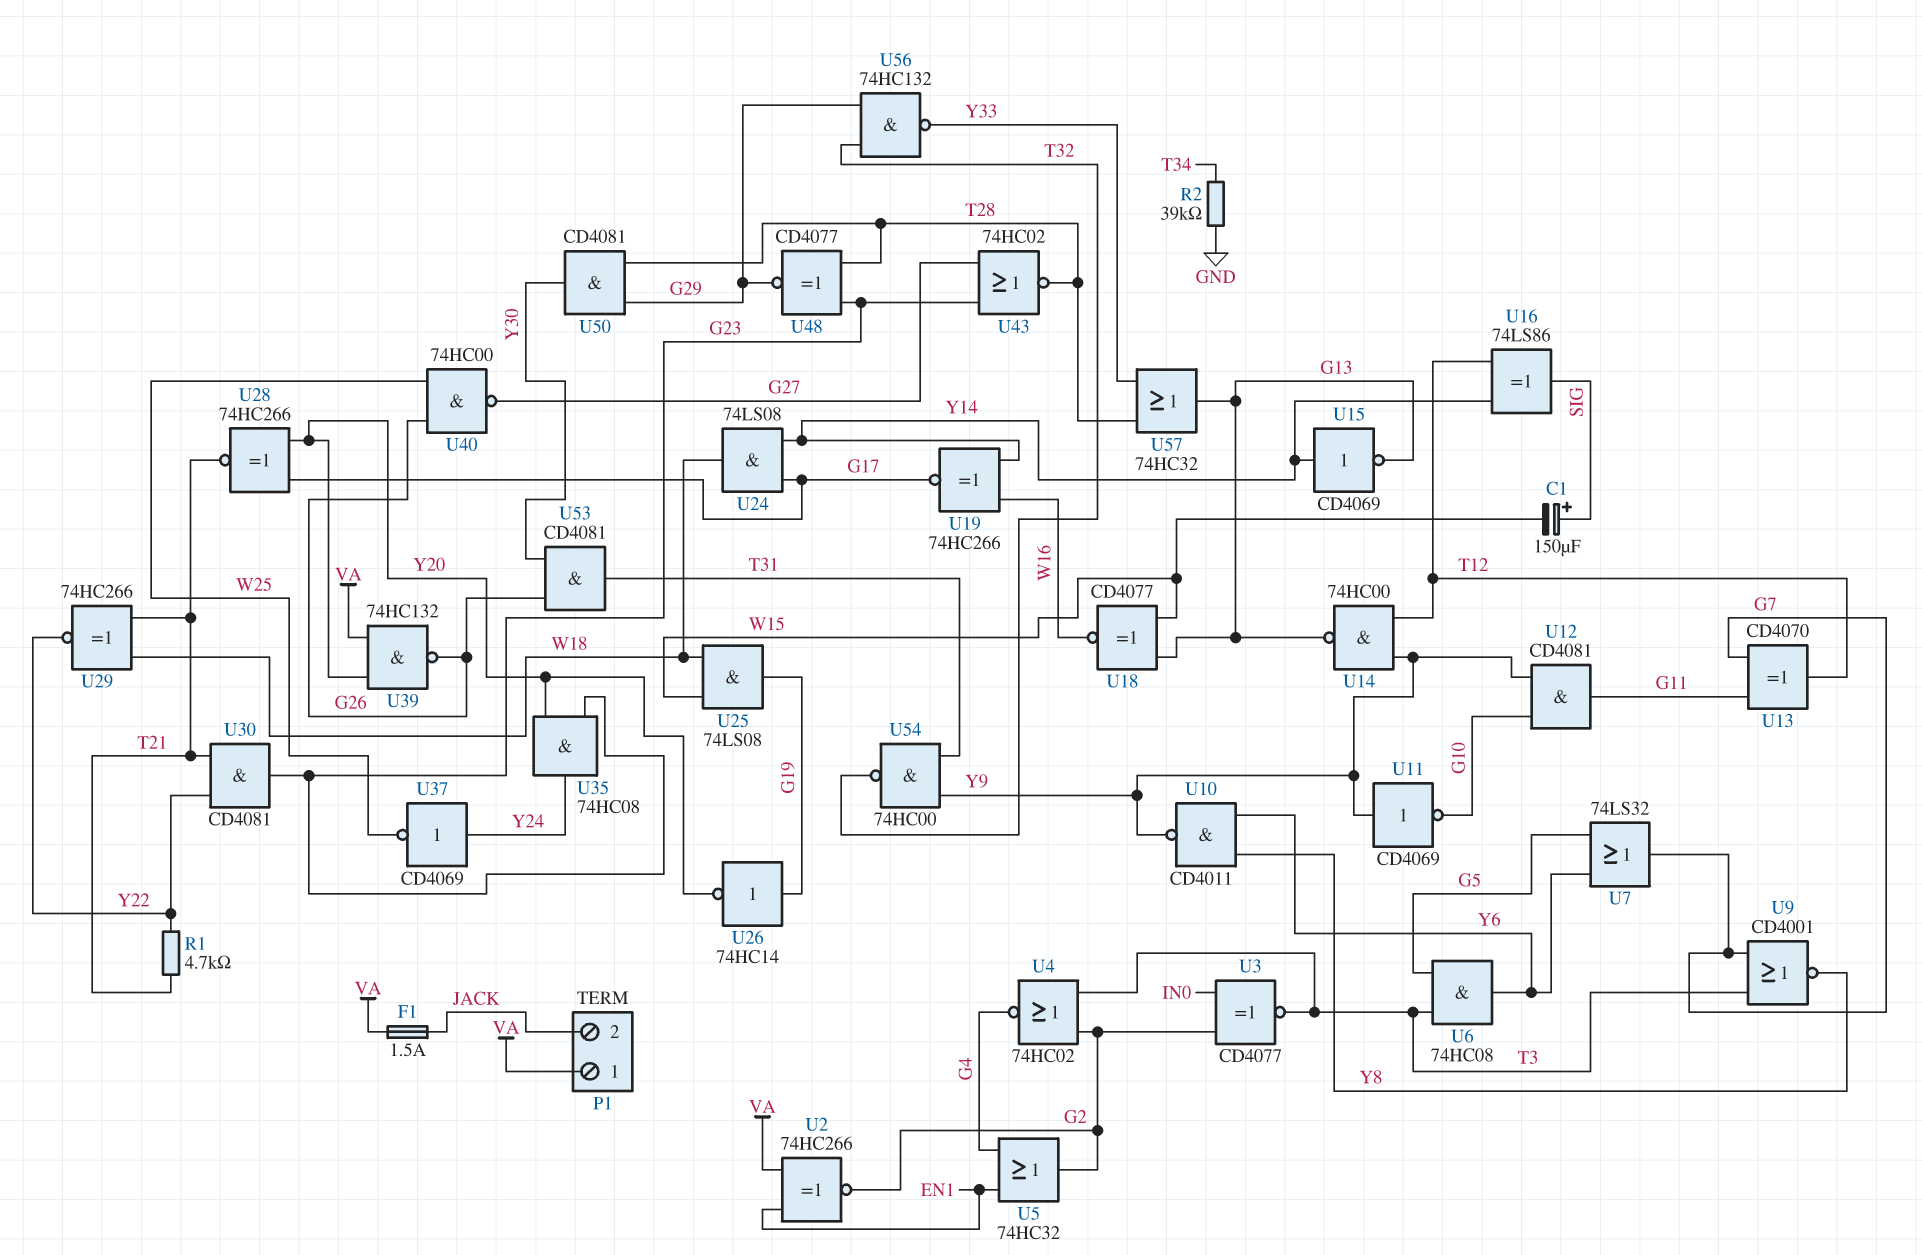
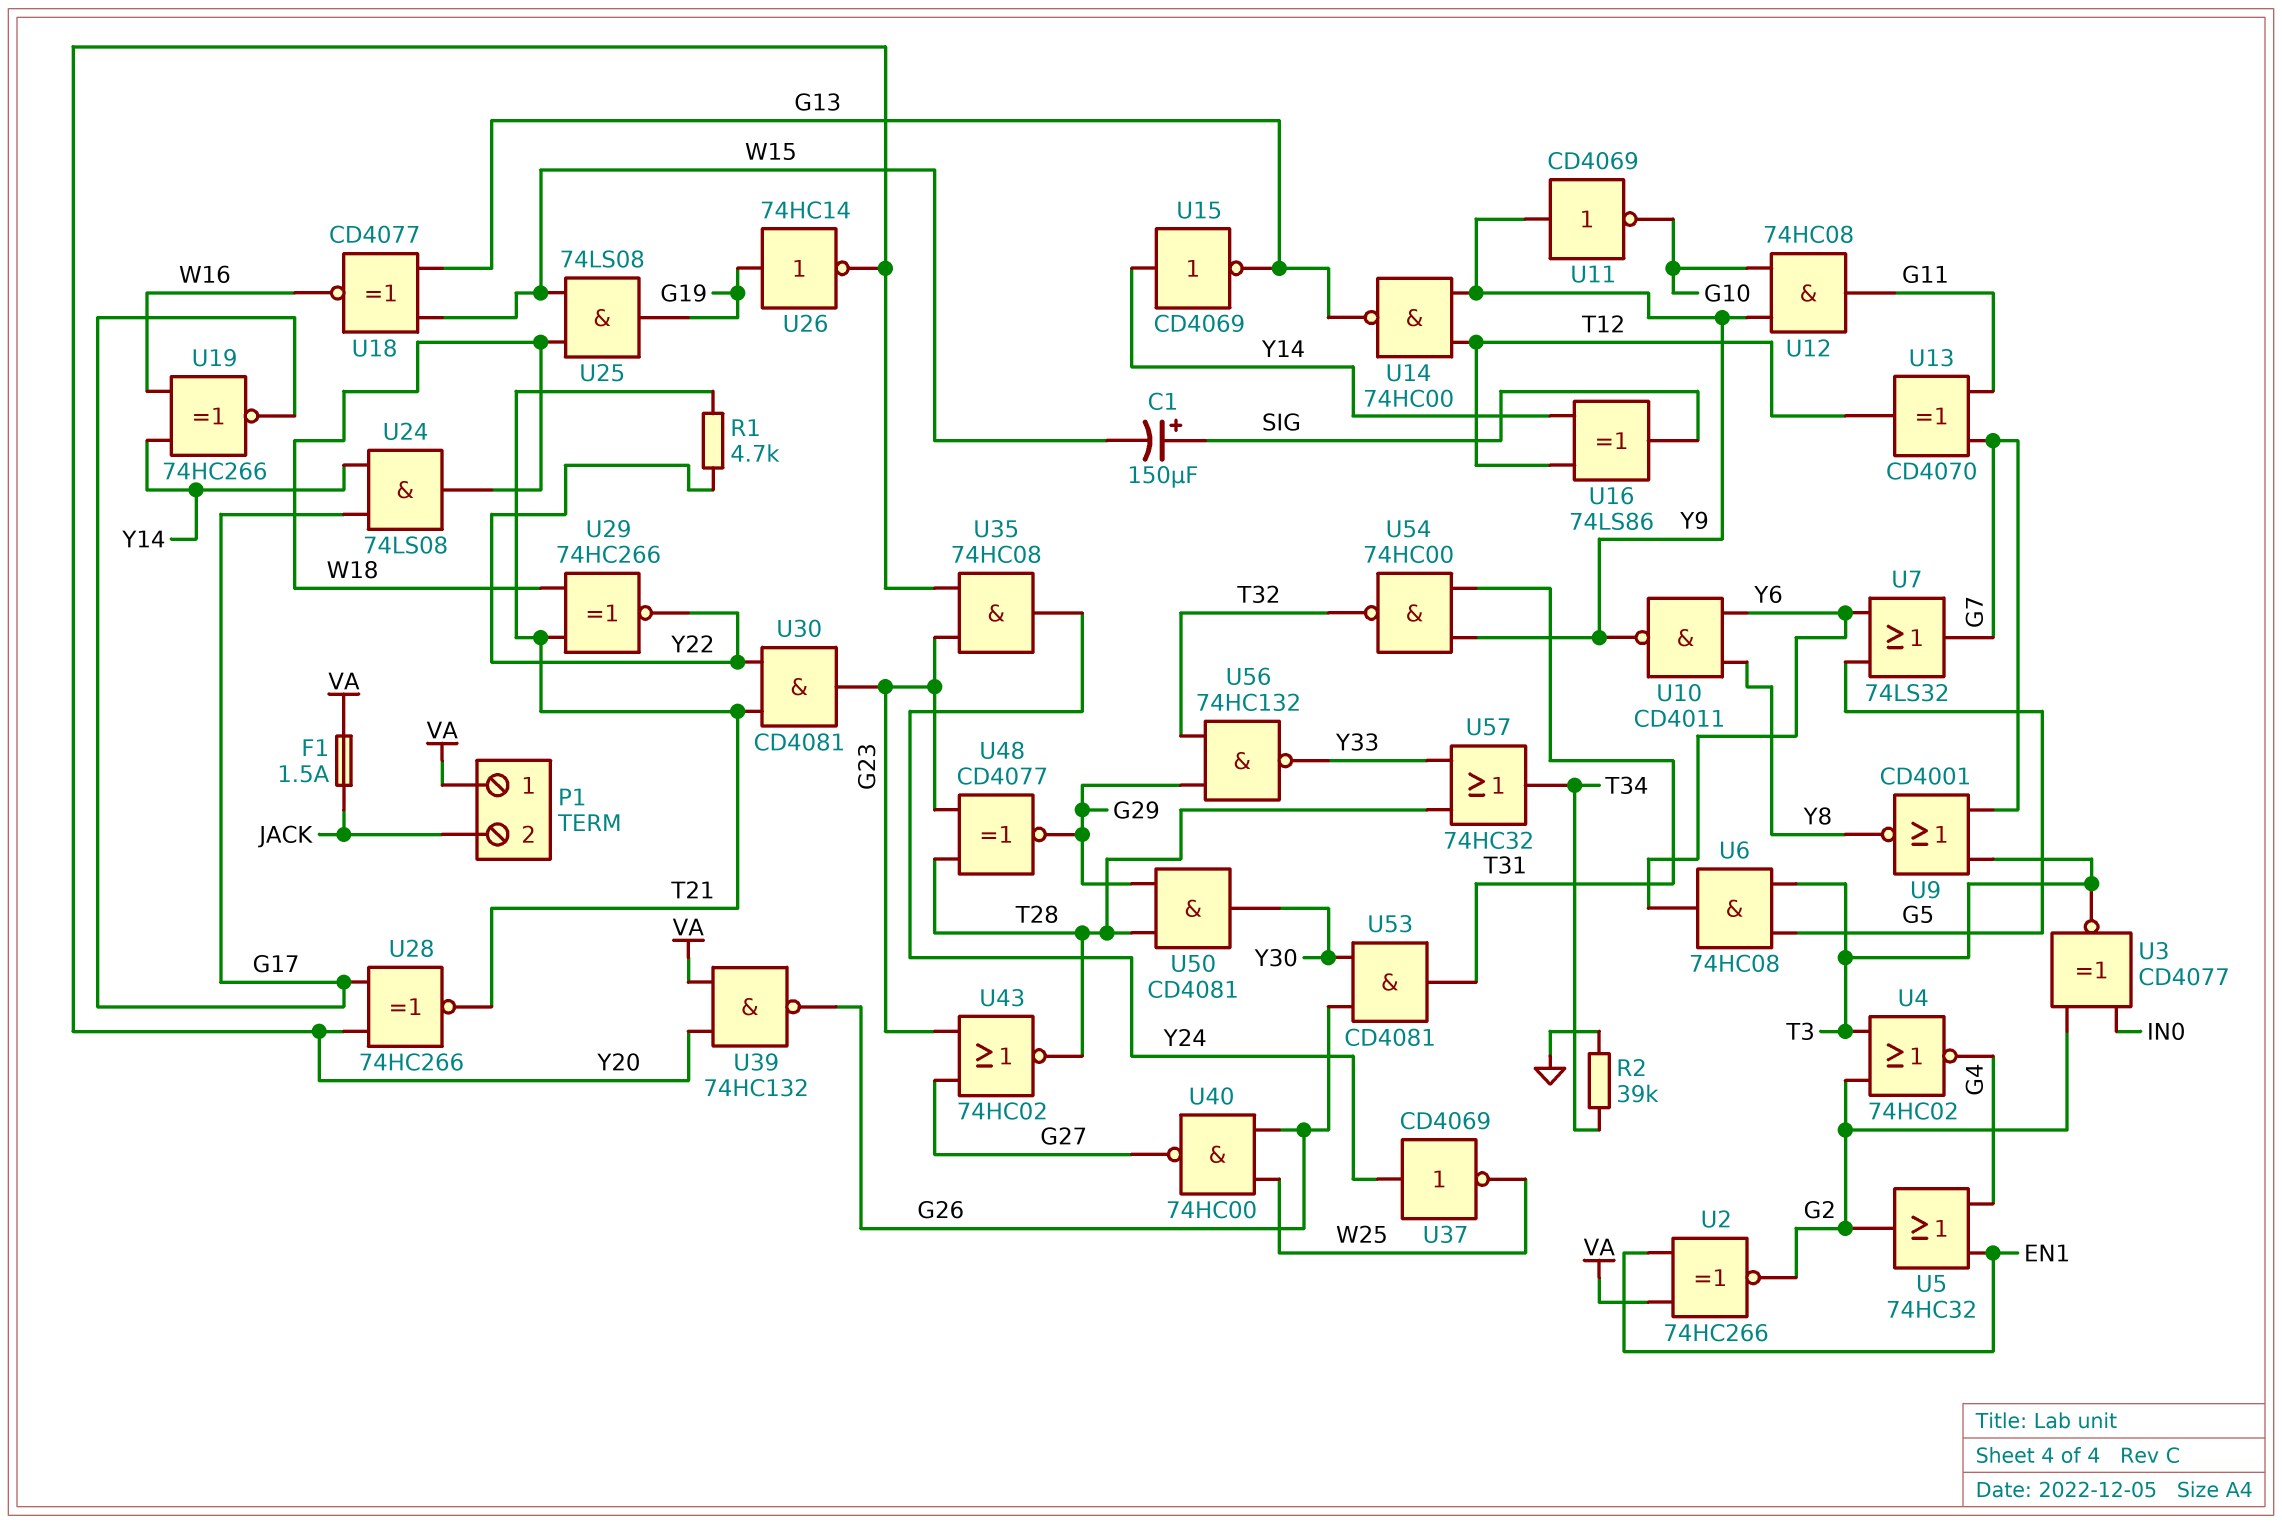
U12: AND CD4081 (in G10, in Y9, out G11) -> AND 74HC08 (in G10, in Y9, out G11)
U57: OR 74HC32 (in T28, in Y33, out G13) -> OR 74HC32 (in T28, in Y33, out T34)

